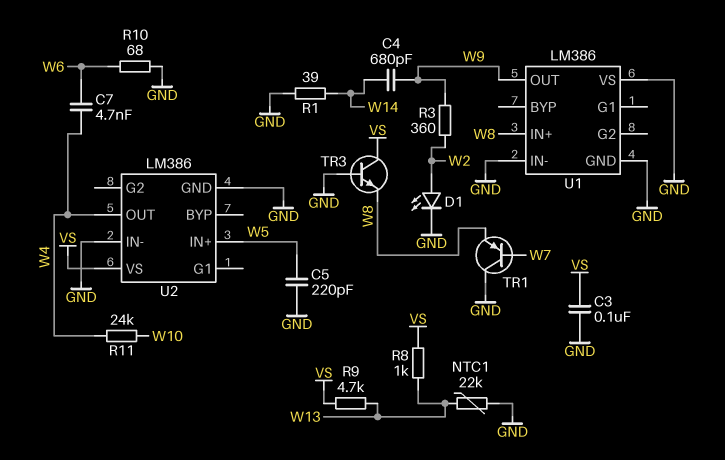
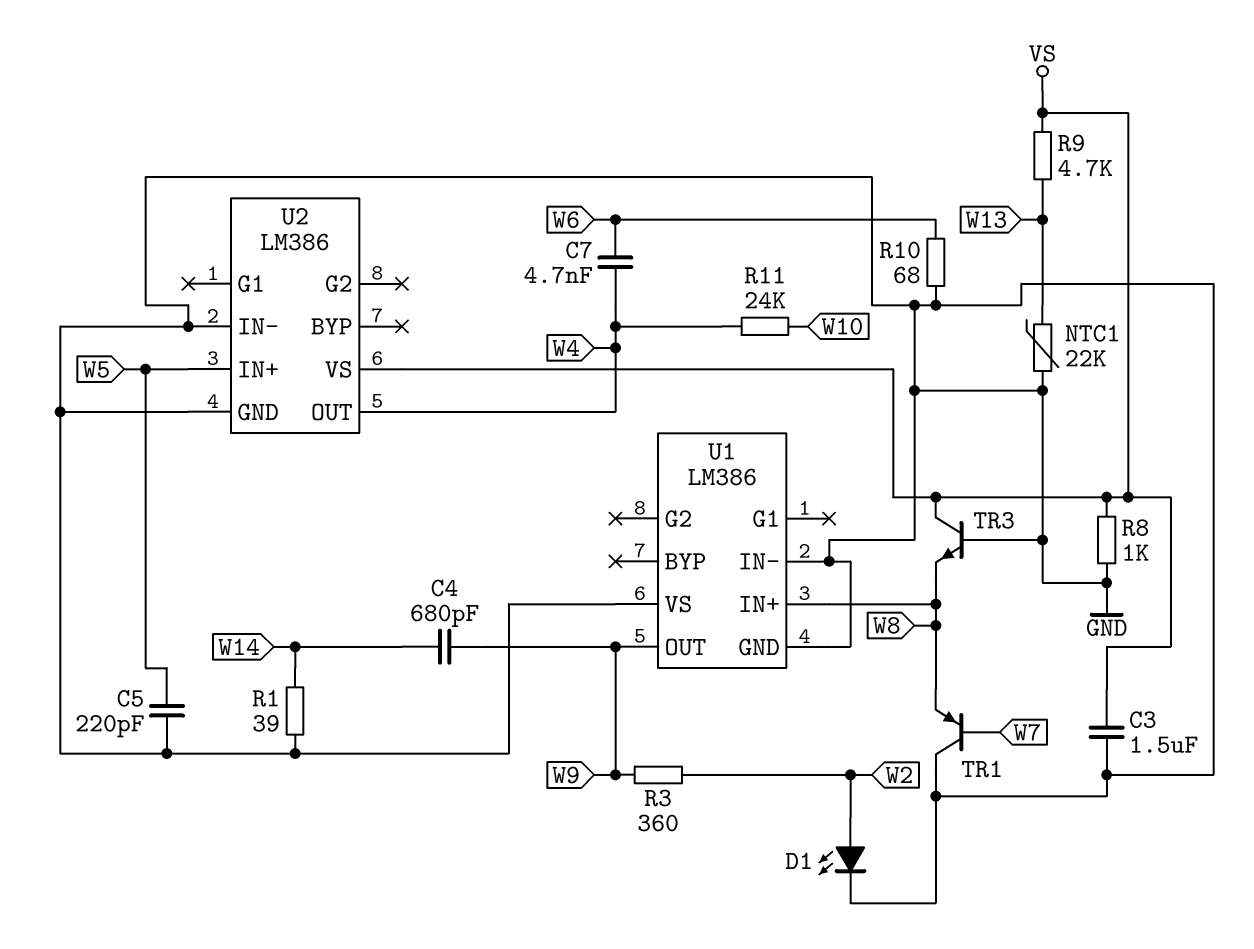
C3: 100nF (GND, VS) -> 1.5uF (GND, VS)
R8: 1k (VS, W13) -> 1k (GND, VS)

